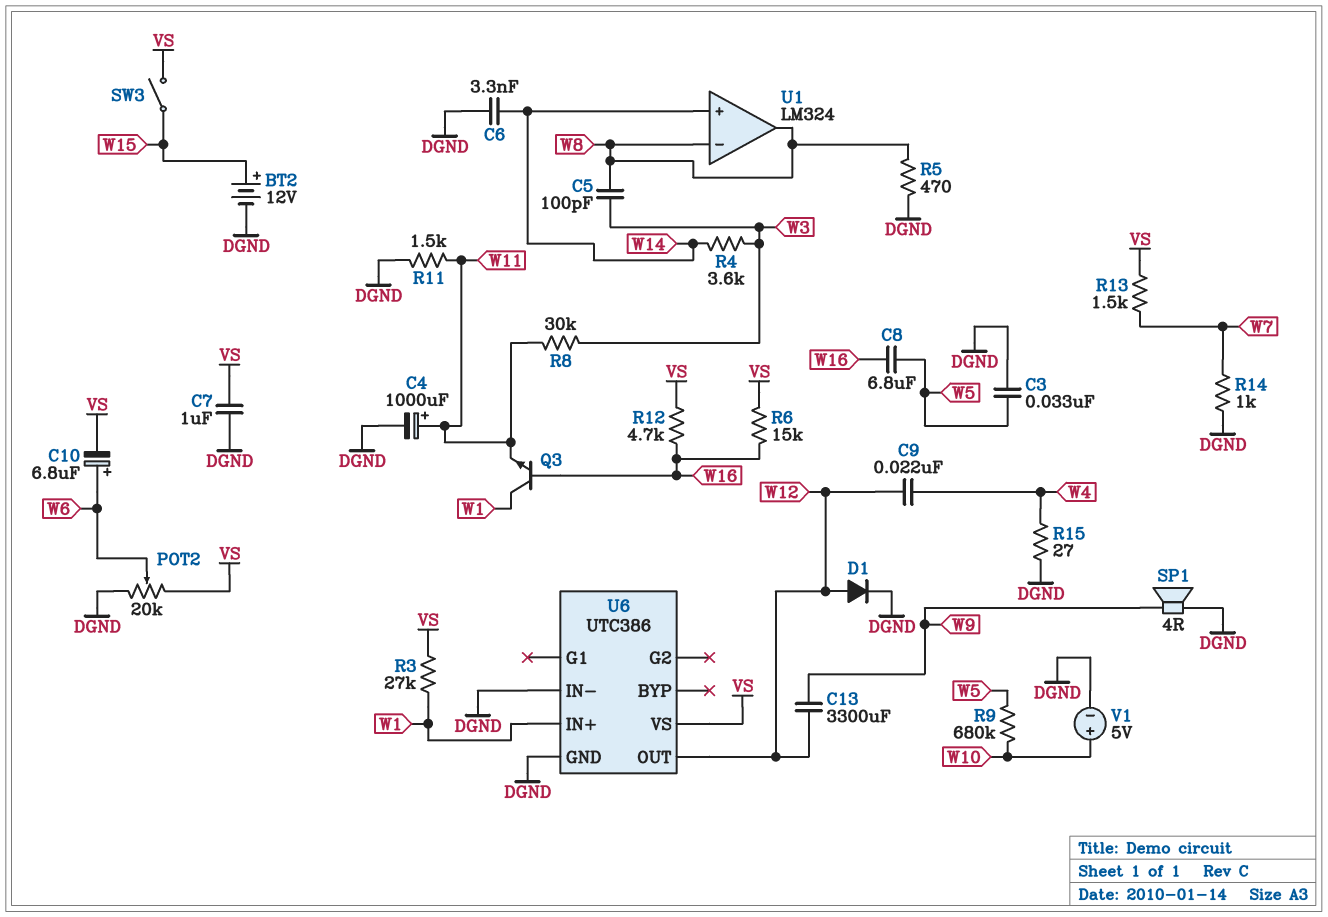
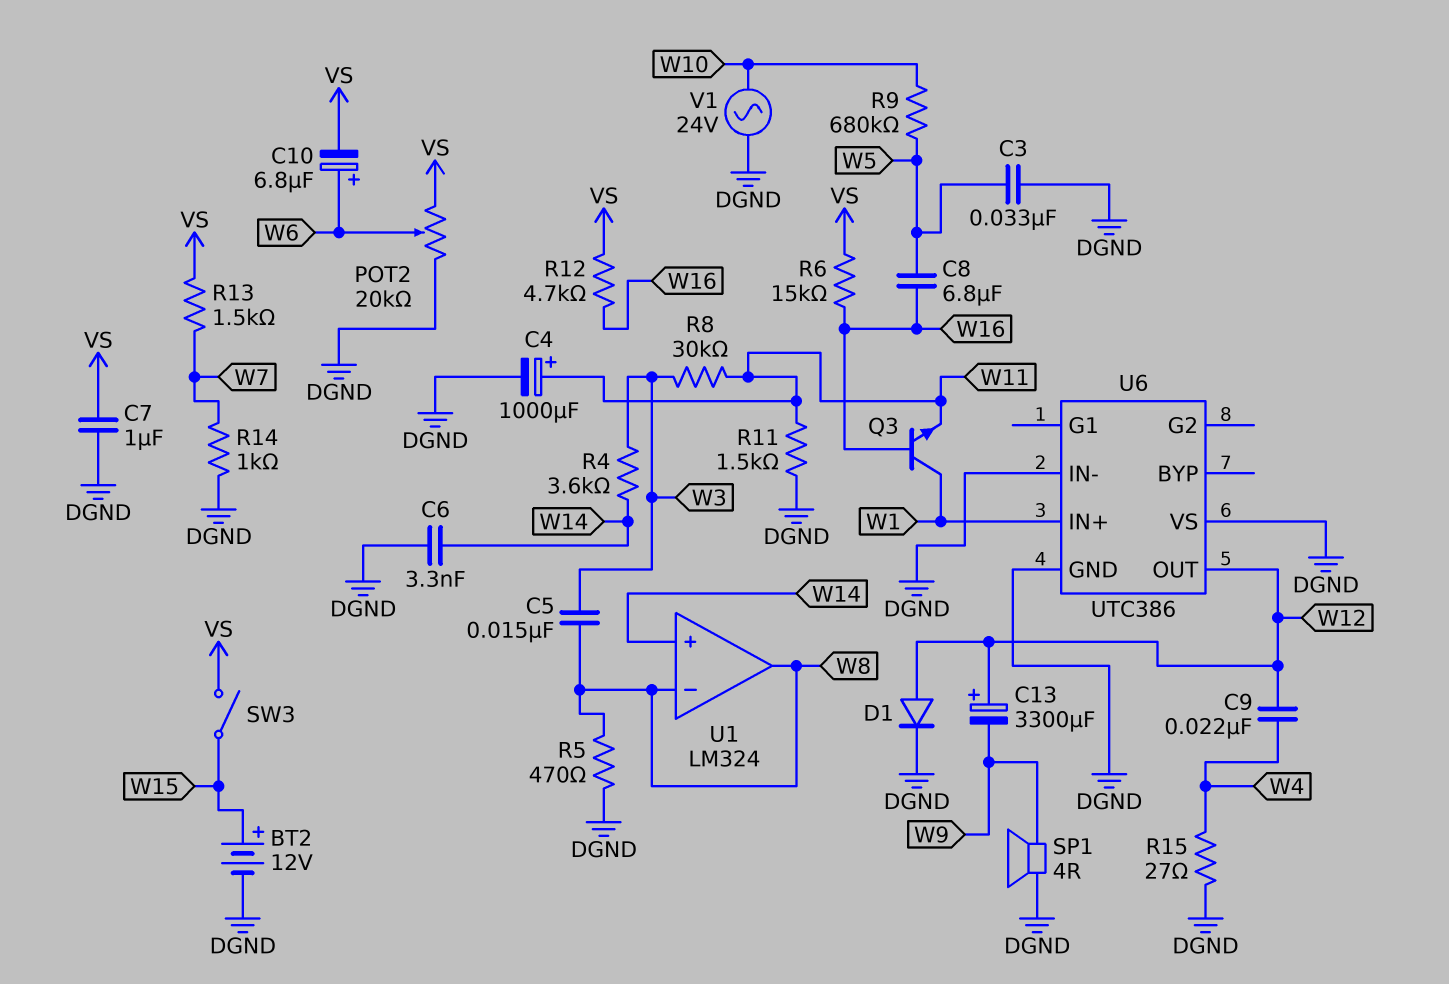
C5: 100pF (W3, W8) -> 15nF (W3, W8)
C13: 3300uF (W9, W12) -> 3300uF (plus W12, minus W9)
R3: 27k (VS, W1) -> none
U6 pin VS: VS -> DGND
V1: 5V (plus W10, minus DGND) -> AC 24V (DGND, W10)

